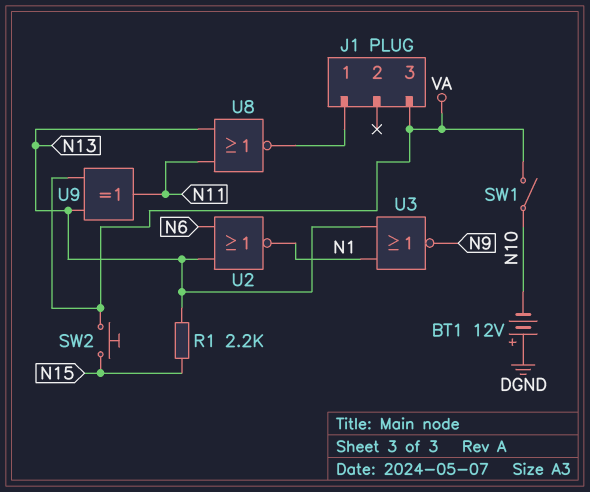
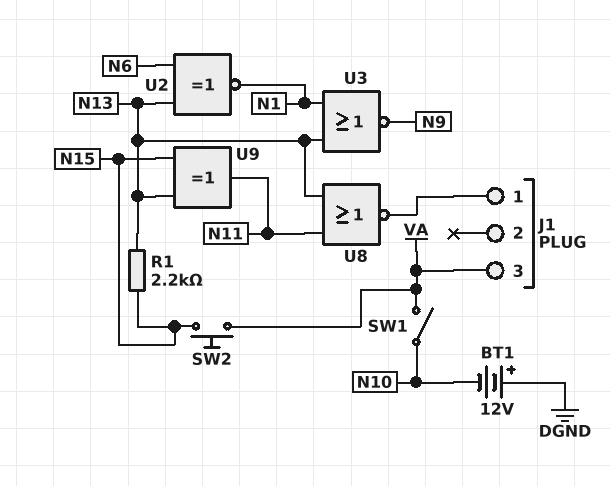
U2: NOR (in N6, in N13, out N1) -> XNOR (in N6, in N13, out N1)
U9: XOR (in N13, in VA, out N11) -> XOR (in N13, in N15, out N11)

